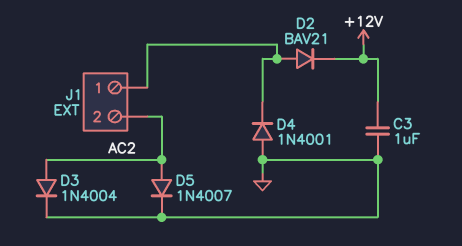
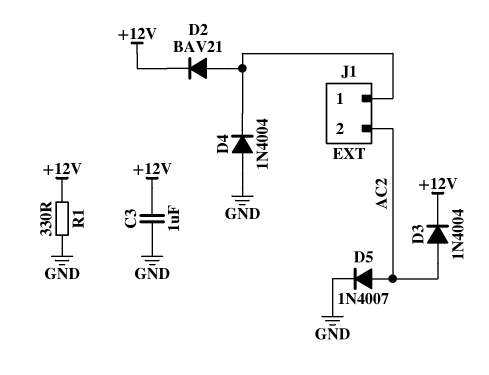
D3: diode 1N4004 (A AC2, K GND) -> diode 1N4004 (A AC2, K +12V)
D4: diode 1N4001 (A GND, K J1/1) -> diode 1N4004 (A GND, K J1/1)
R1: none -> 330 (+12V, GND)

